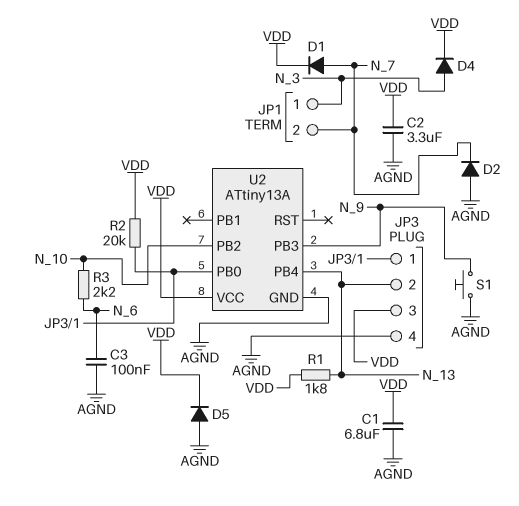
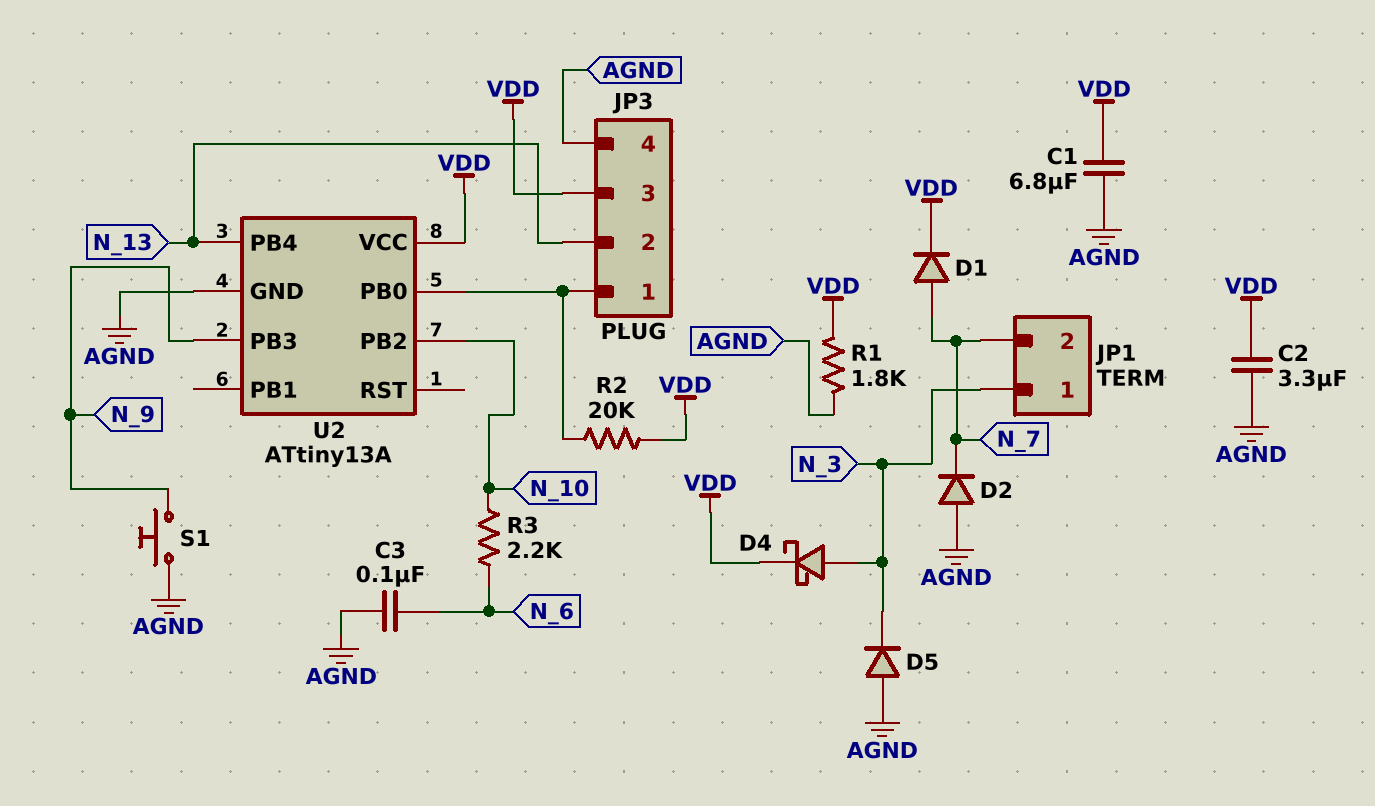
D4: diode (A N_3, K VDD) -> schottky (A N_3, K VDD)
D5: diode (A AGND, K VDD) -> diode (A AGND, K N_3)
R1: 1.8k (N_13, VDD) -> 1.8k (AGND, VDD)

